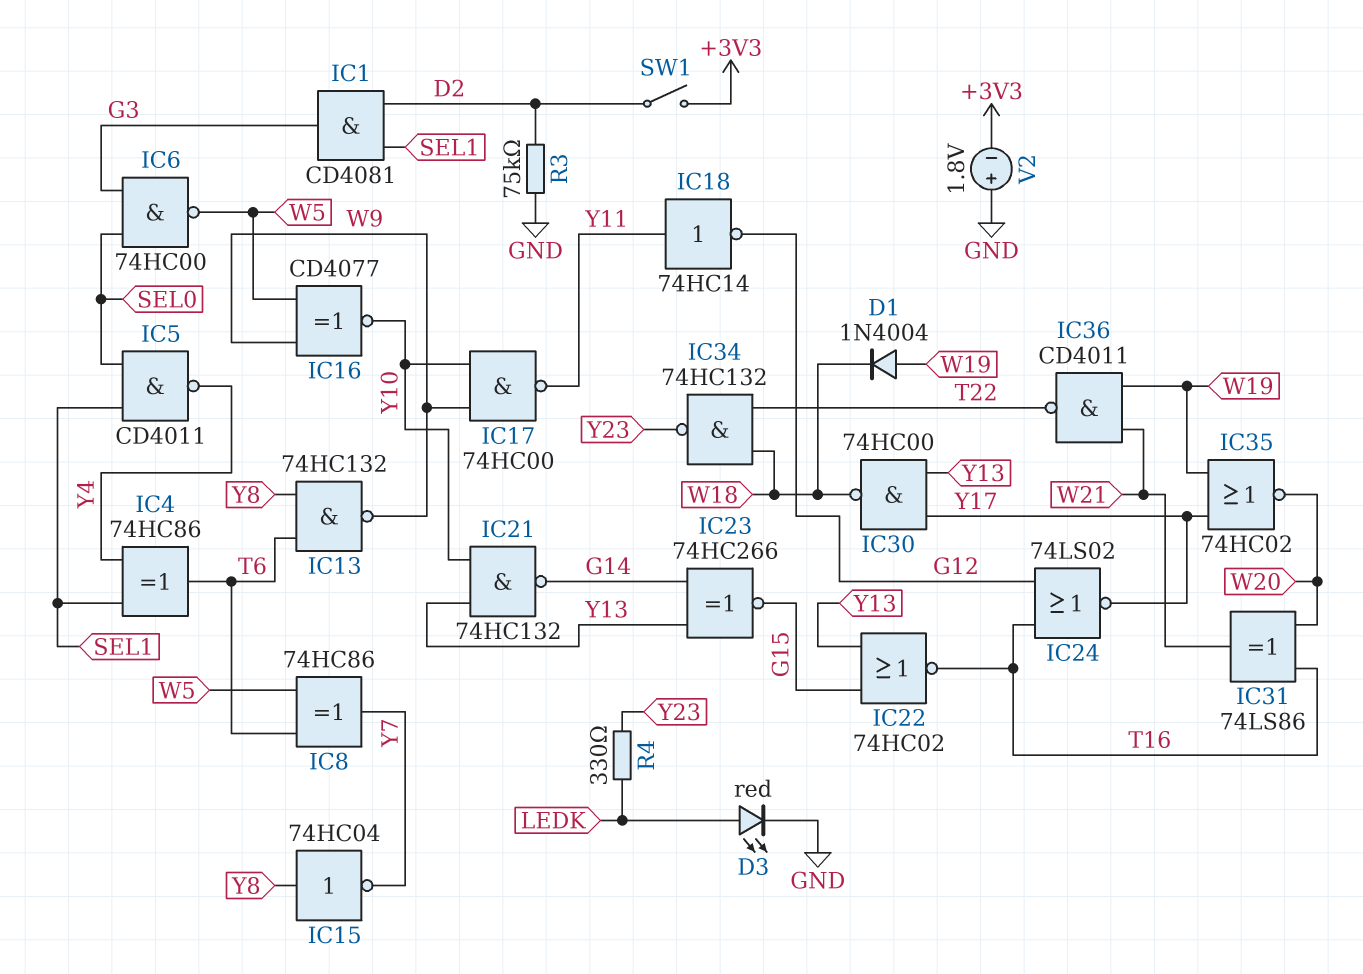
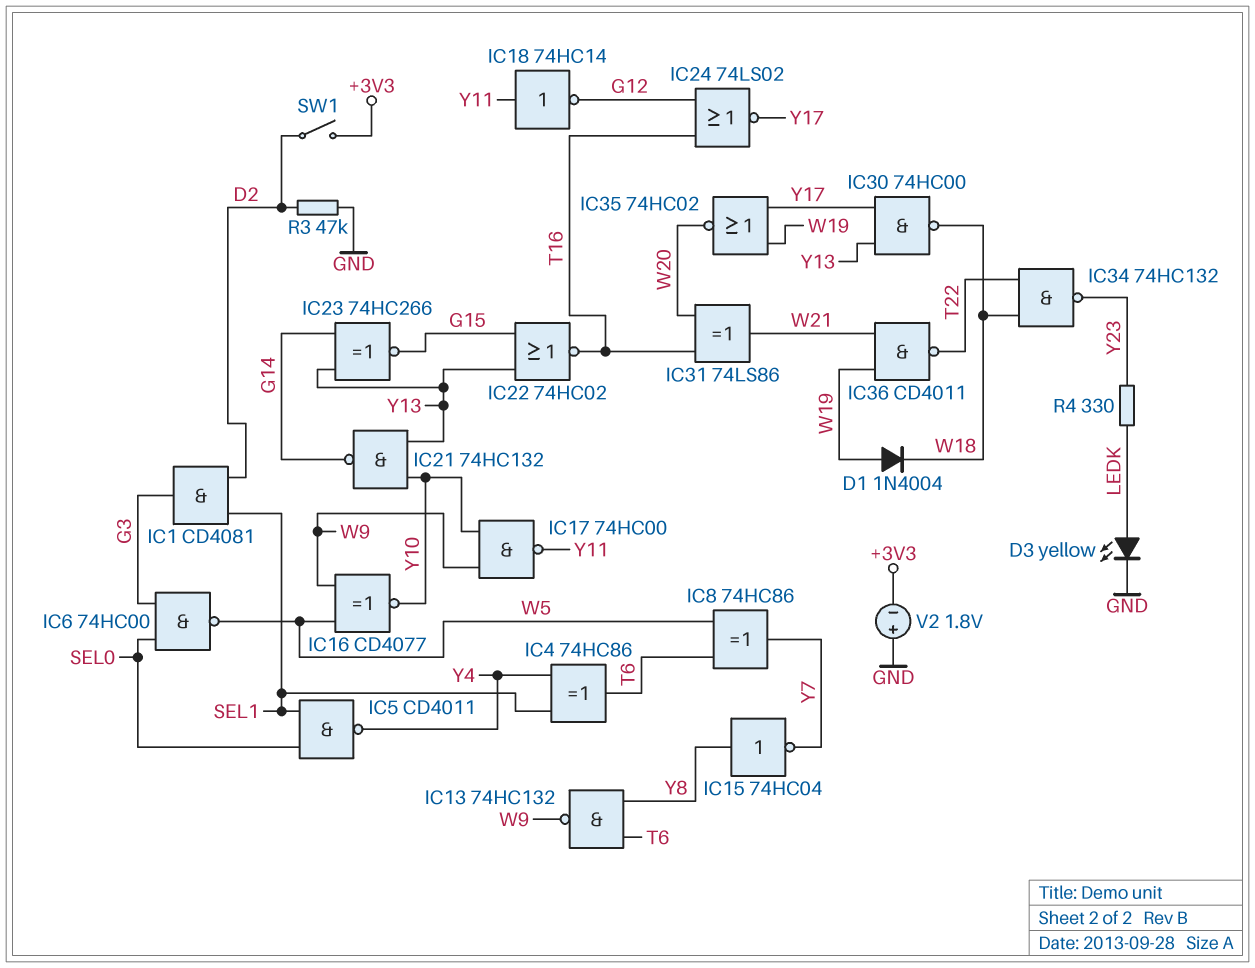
D3: LED red (A LEDK, K GND) -> LED yellow (A LEDK, K GND)
R3: 75k (D2, GND) -> 47k (D2, GND)

